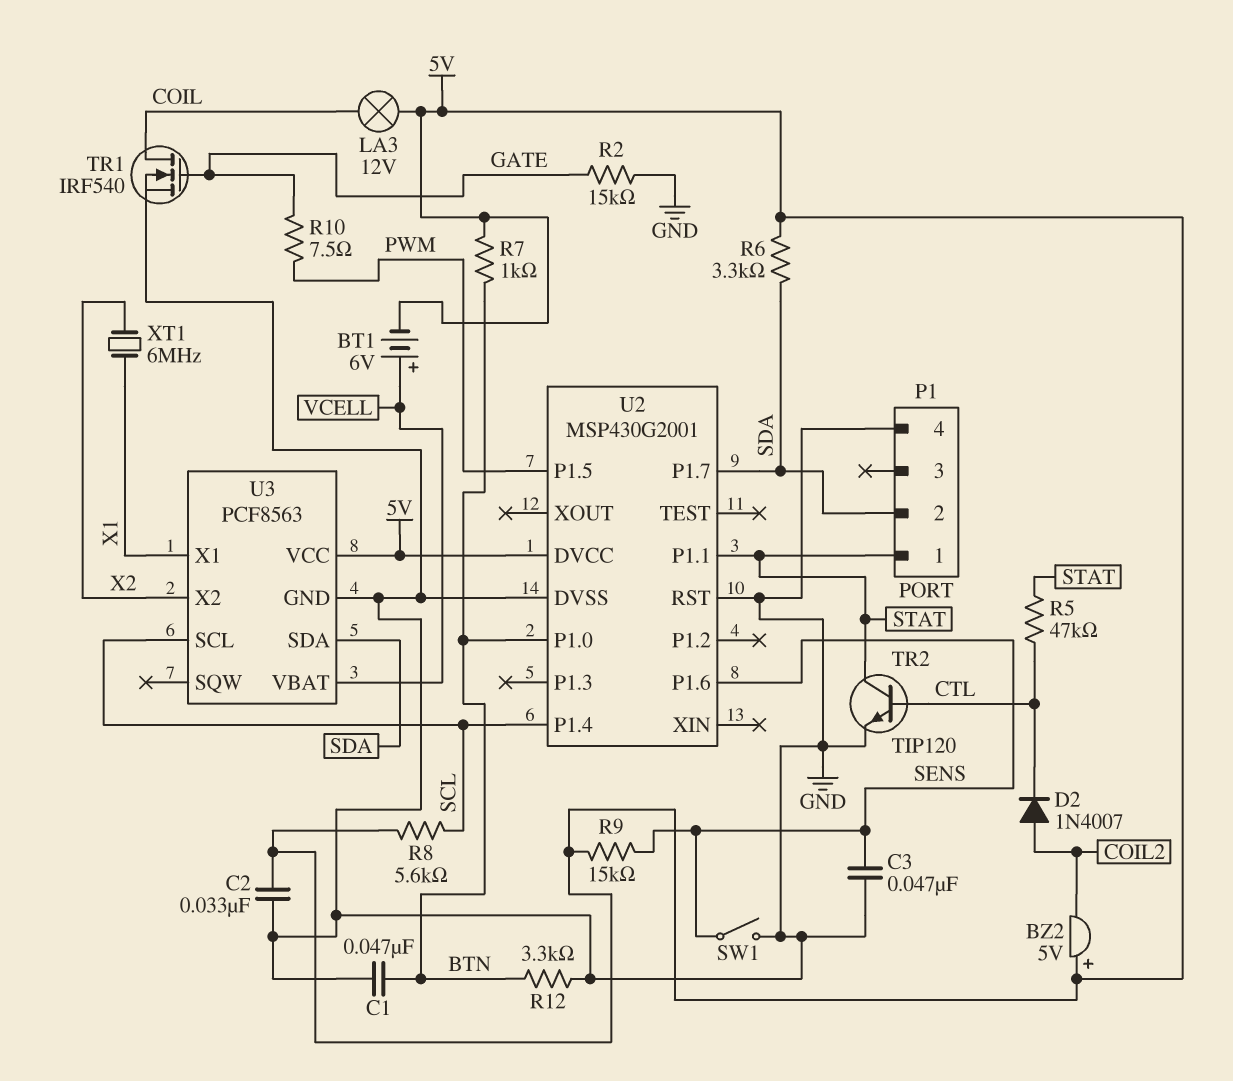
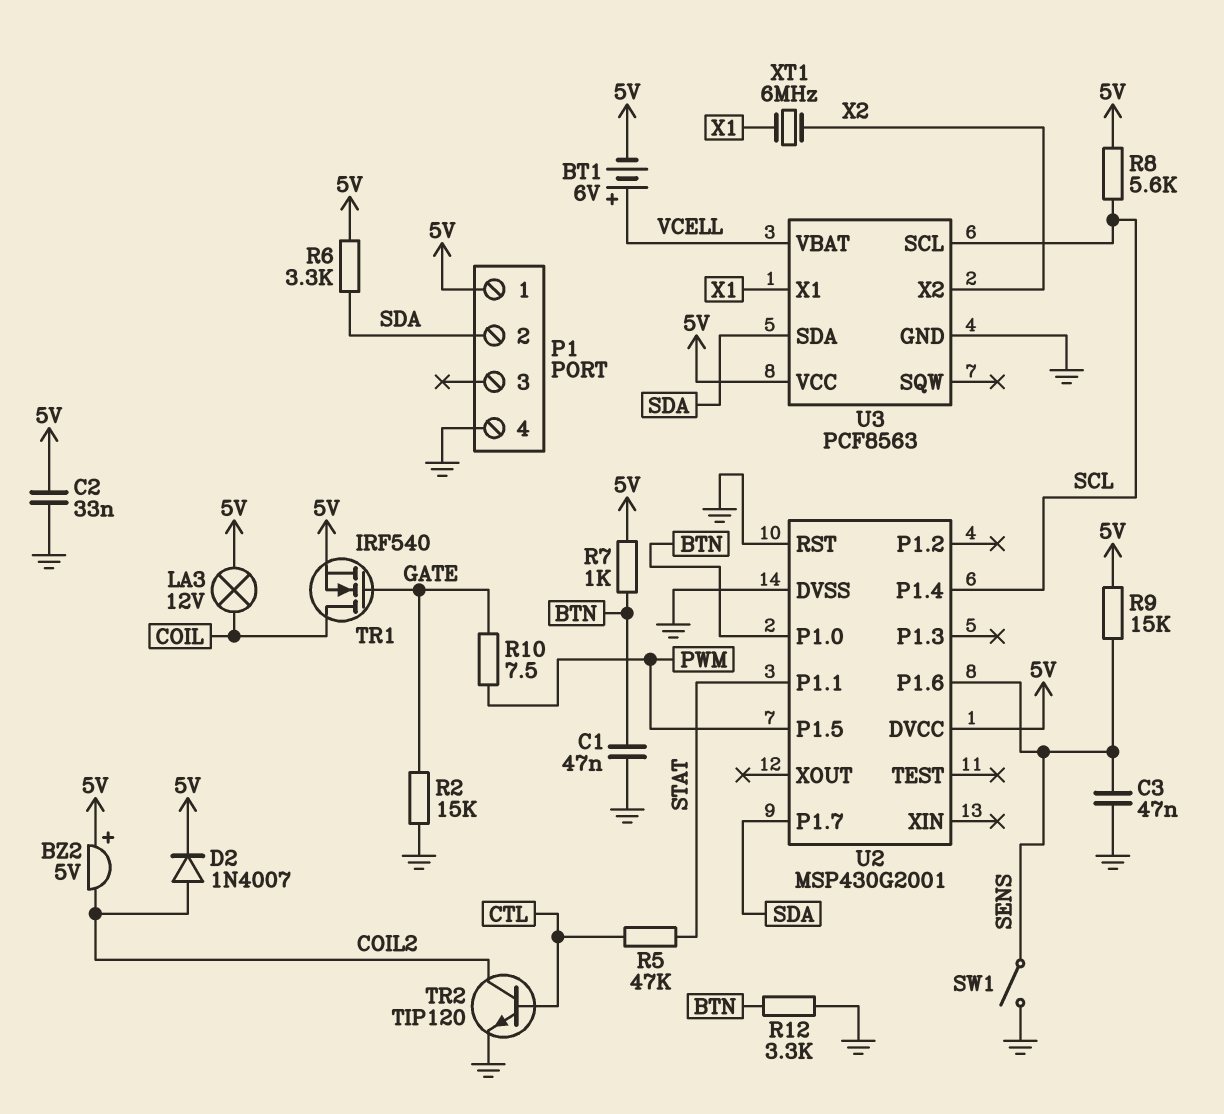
D2: diode 1N4007 (A COIL2, K CTL) -> diode 1N4007 (A COIL2, K 5V)
P1 pin 1: STAT -> 5V
TR1: NMOS IRF540 (G GATE, D COIL, S GND) -> NMOS IRF540 (G GATE, D COIL, S 5V)
TR2: NPN TIP120 (B CTL, C STAT, E GND) -> NPN TIP120 (B CTL, C COIL2, E GND)

